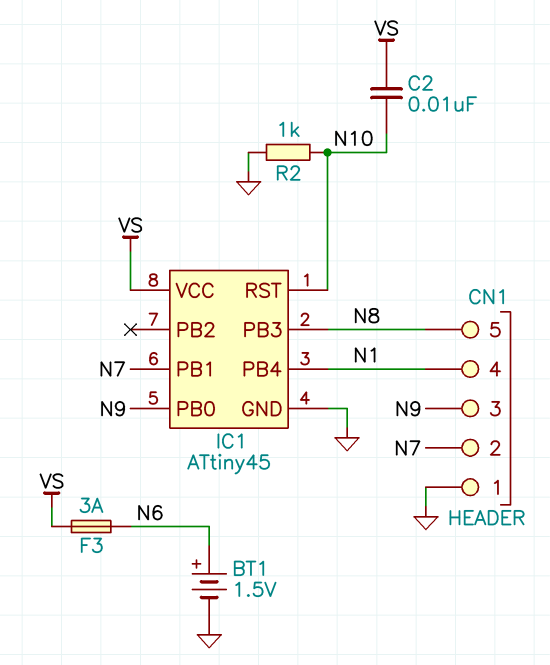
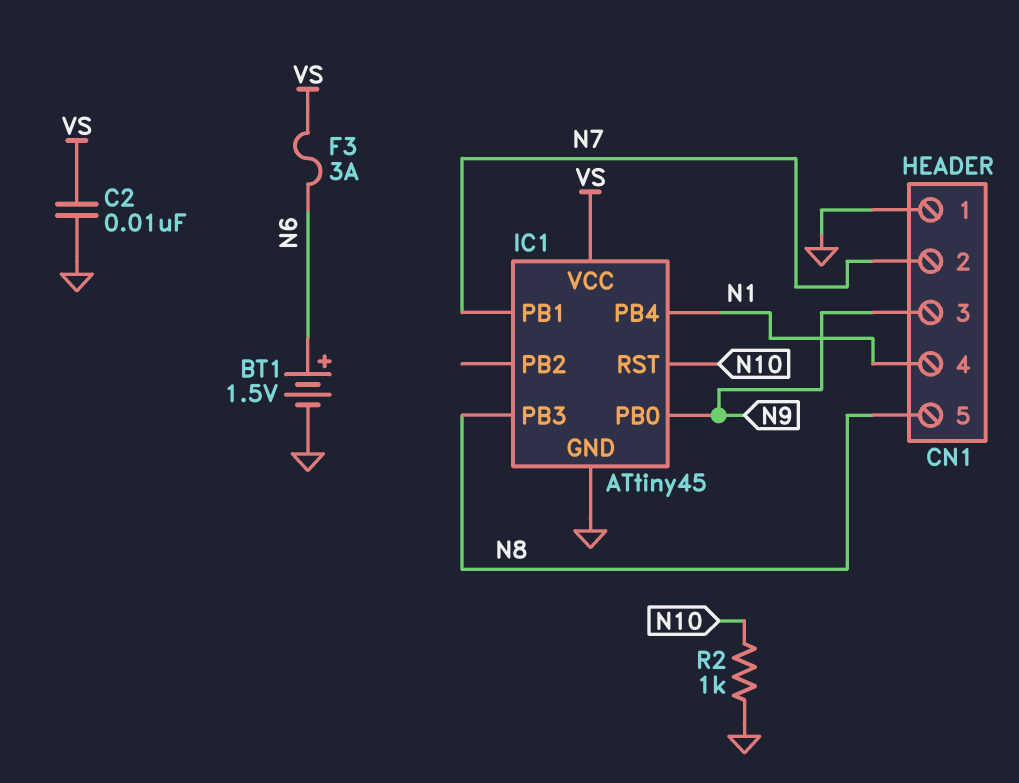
C2: 10nF (N10, VS) -> 10nF (GND, VS)

